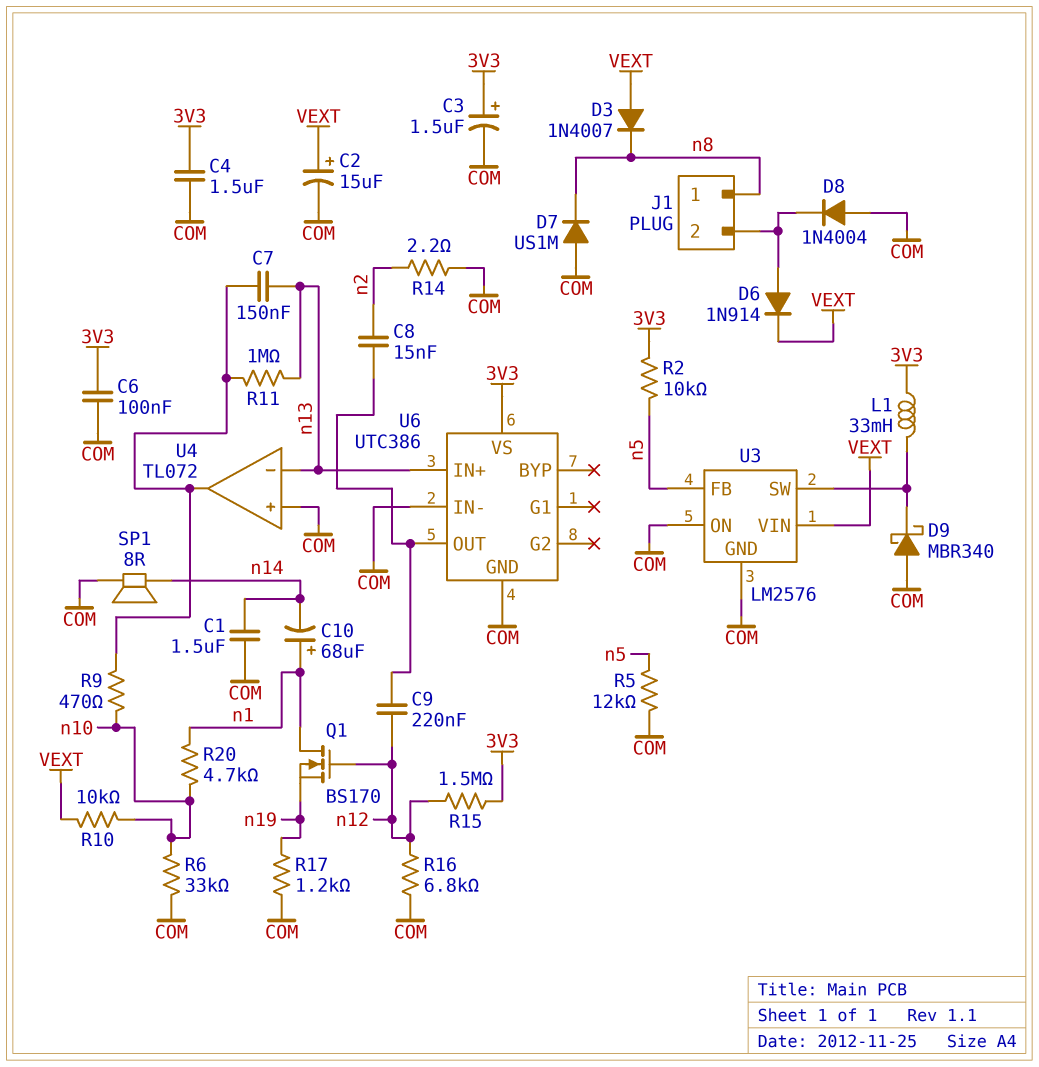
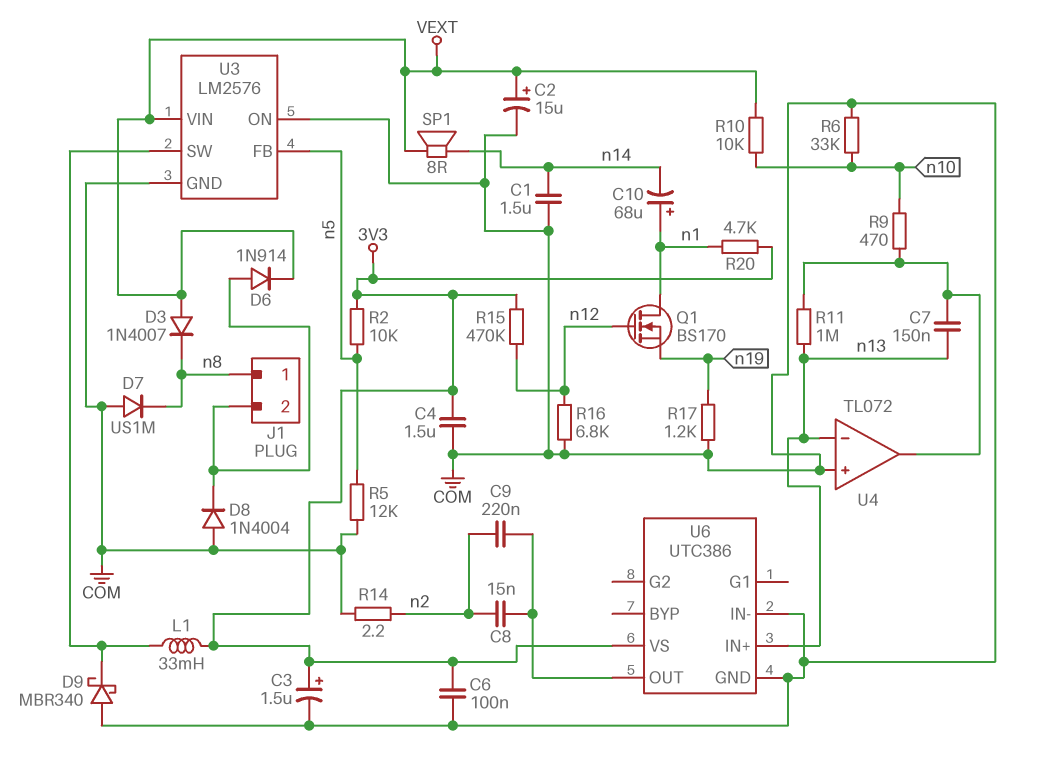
C9: 220nF (U6/OUT, n12) -> 220nF (U6/OUT, n2)
R15: 1.5M (3V3, n12) -> 470k (3V3, n12)
R20: 4.7k (n1, n10) -> 4.7k (3V3, n1)
SP1: speaker 8R (COM, n14) -> speaker 8R (VEXT, n14)

